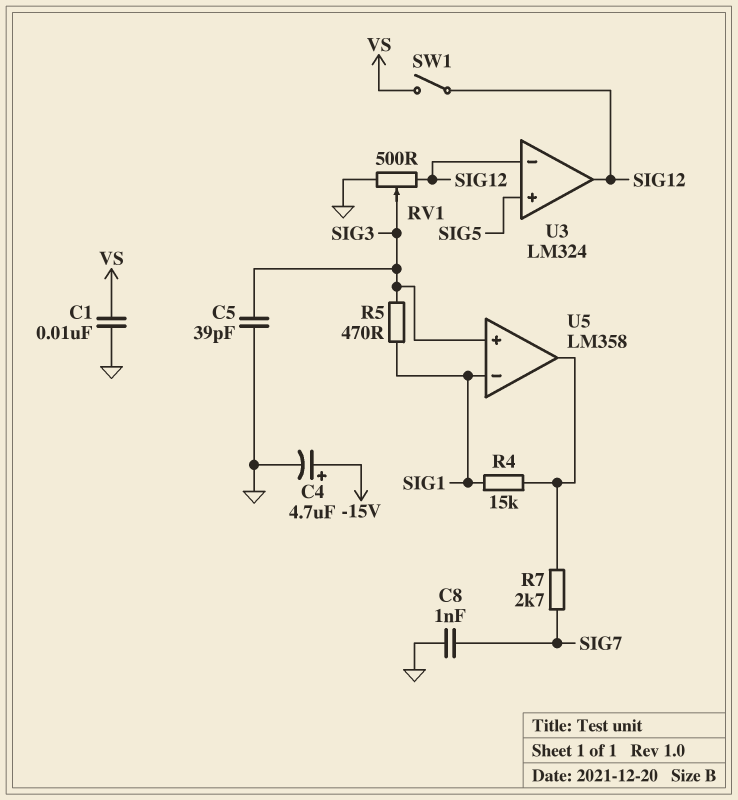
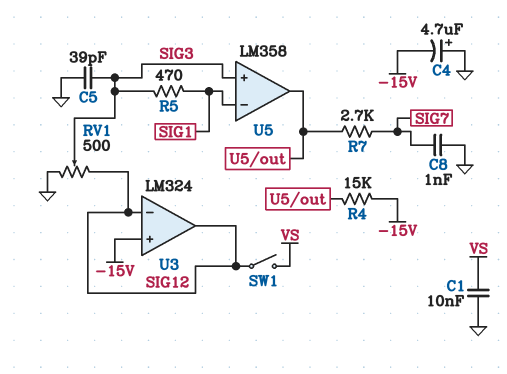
C4: 4.7uF (plus -15V, minus GND) -> 4.7uF (plus GND, minus -15V)
R4: 15k (SIG1, U5/out) -> 15k (-15V, U5/out)
U3 pin in+: SIG5 -> -15V

